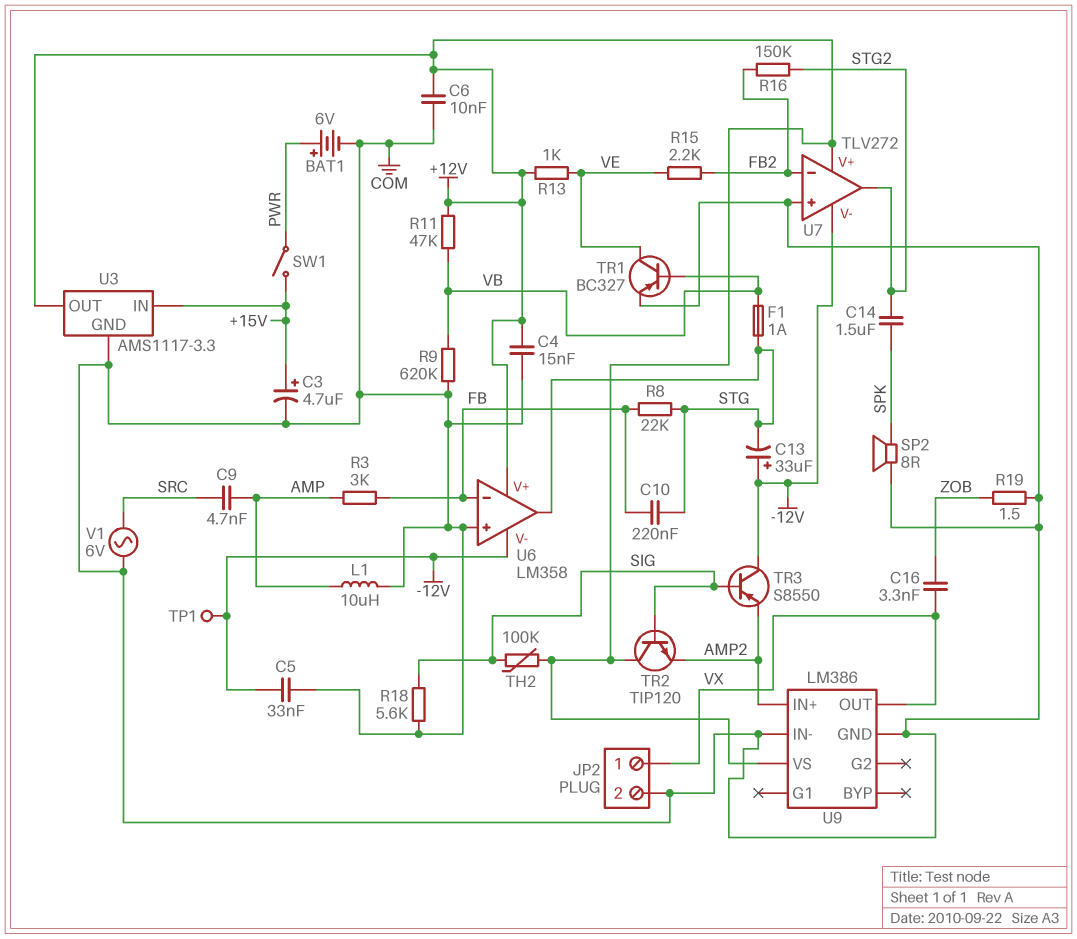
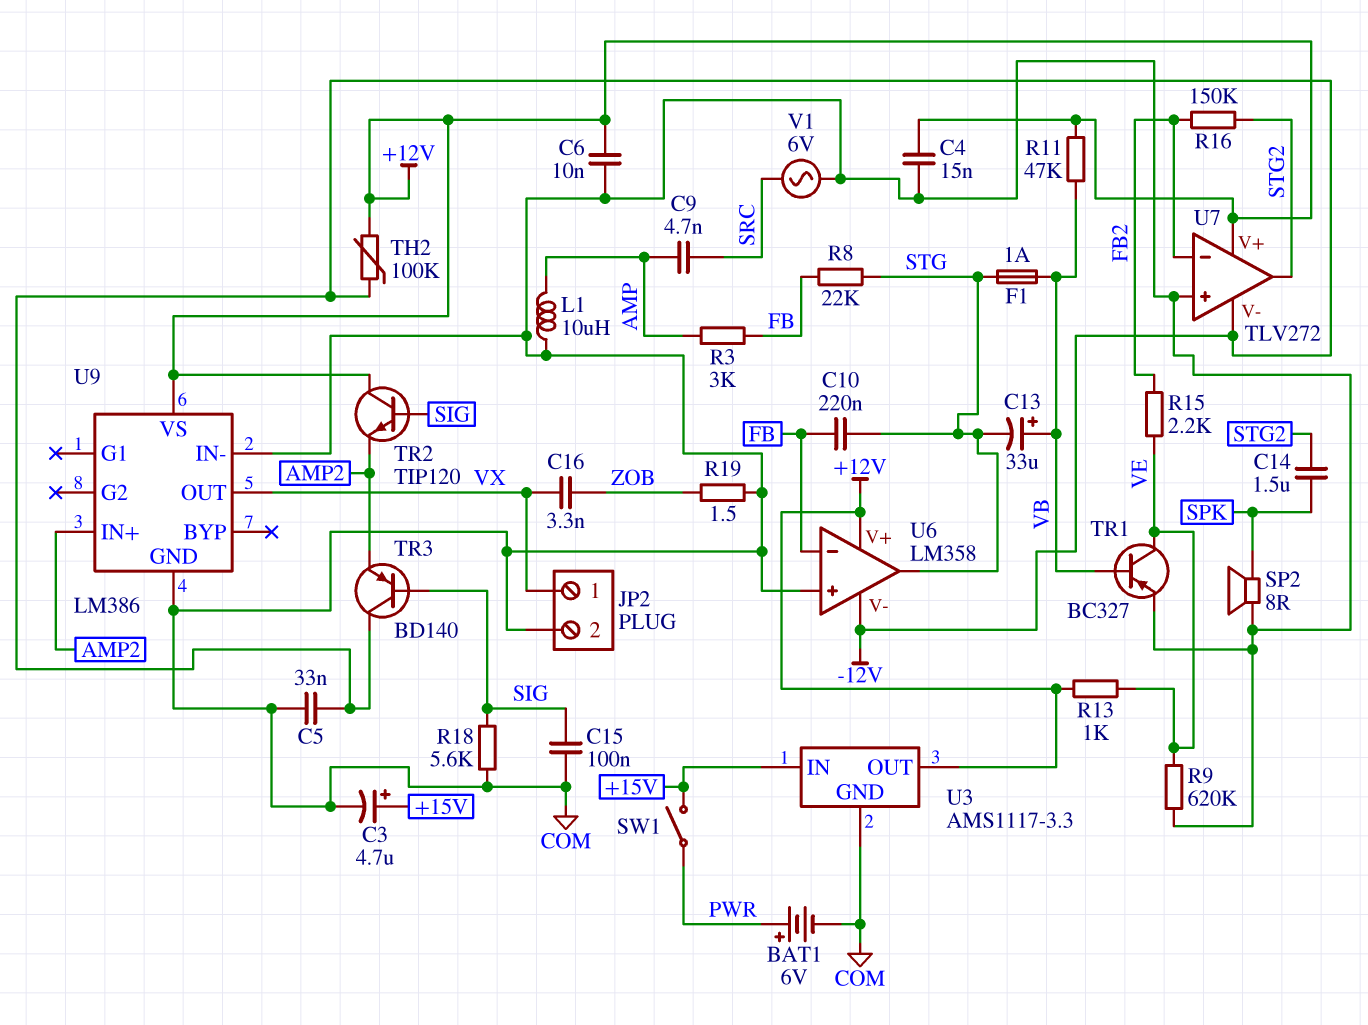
C13: 33uF (plus -12V, minus STG) -> 33uF (plus VB, minus STG)
C15: none -> 100nF (COM, SIG)
R9: 620k (COM, VB) -> 620k (COM, VE)
TH2: 100k (+12V, SIG) -> 100k (+12V, -12V)
TP1: test point (-12V) -> none
TR3: PNP S8550 (B SIG, C -12V, E AMP2) -> PNP BD140 (B SIG, C -12V, E AMP2)

